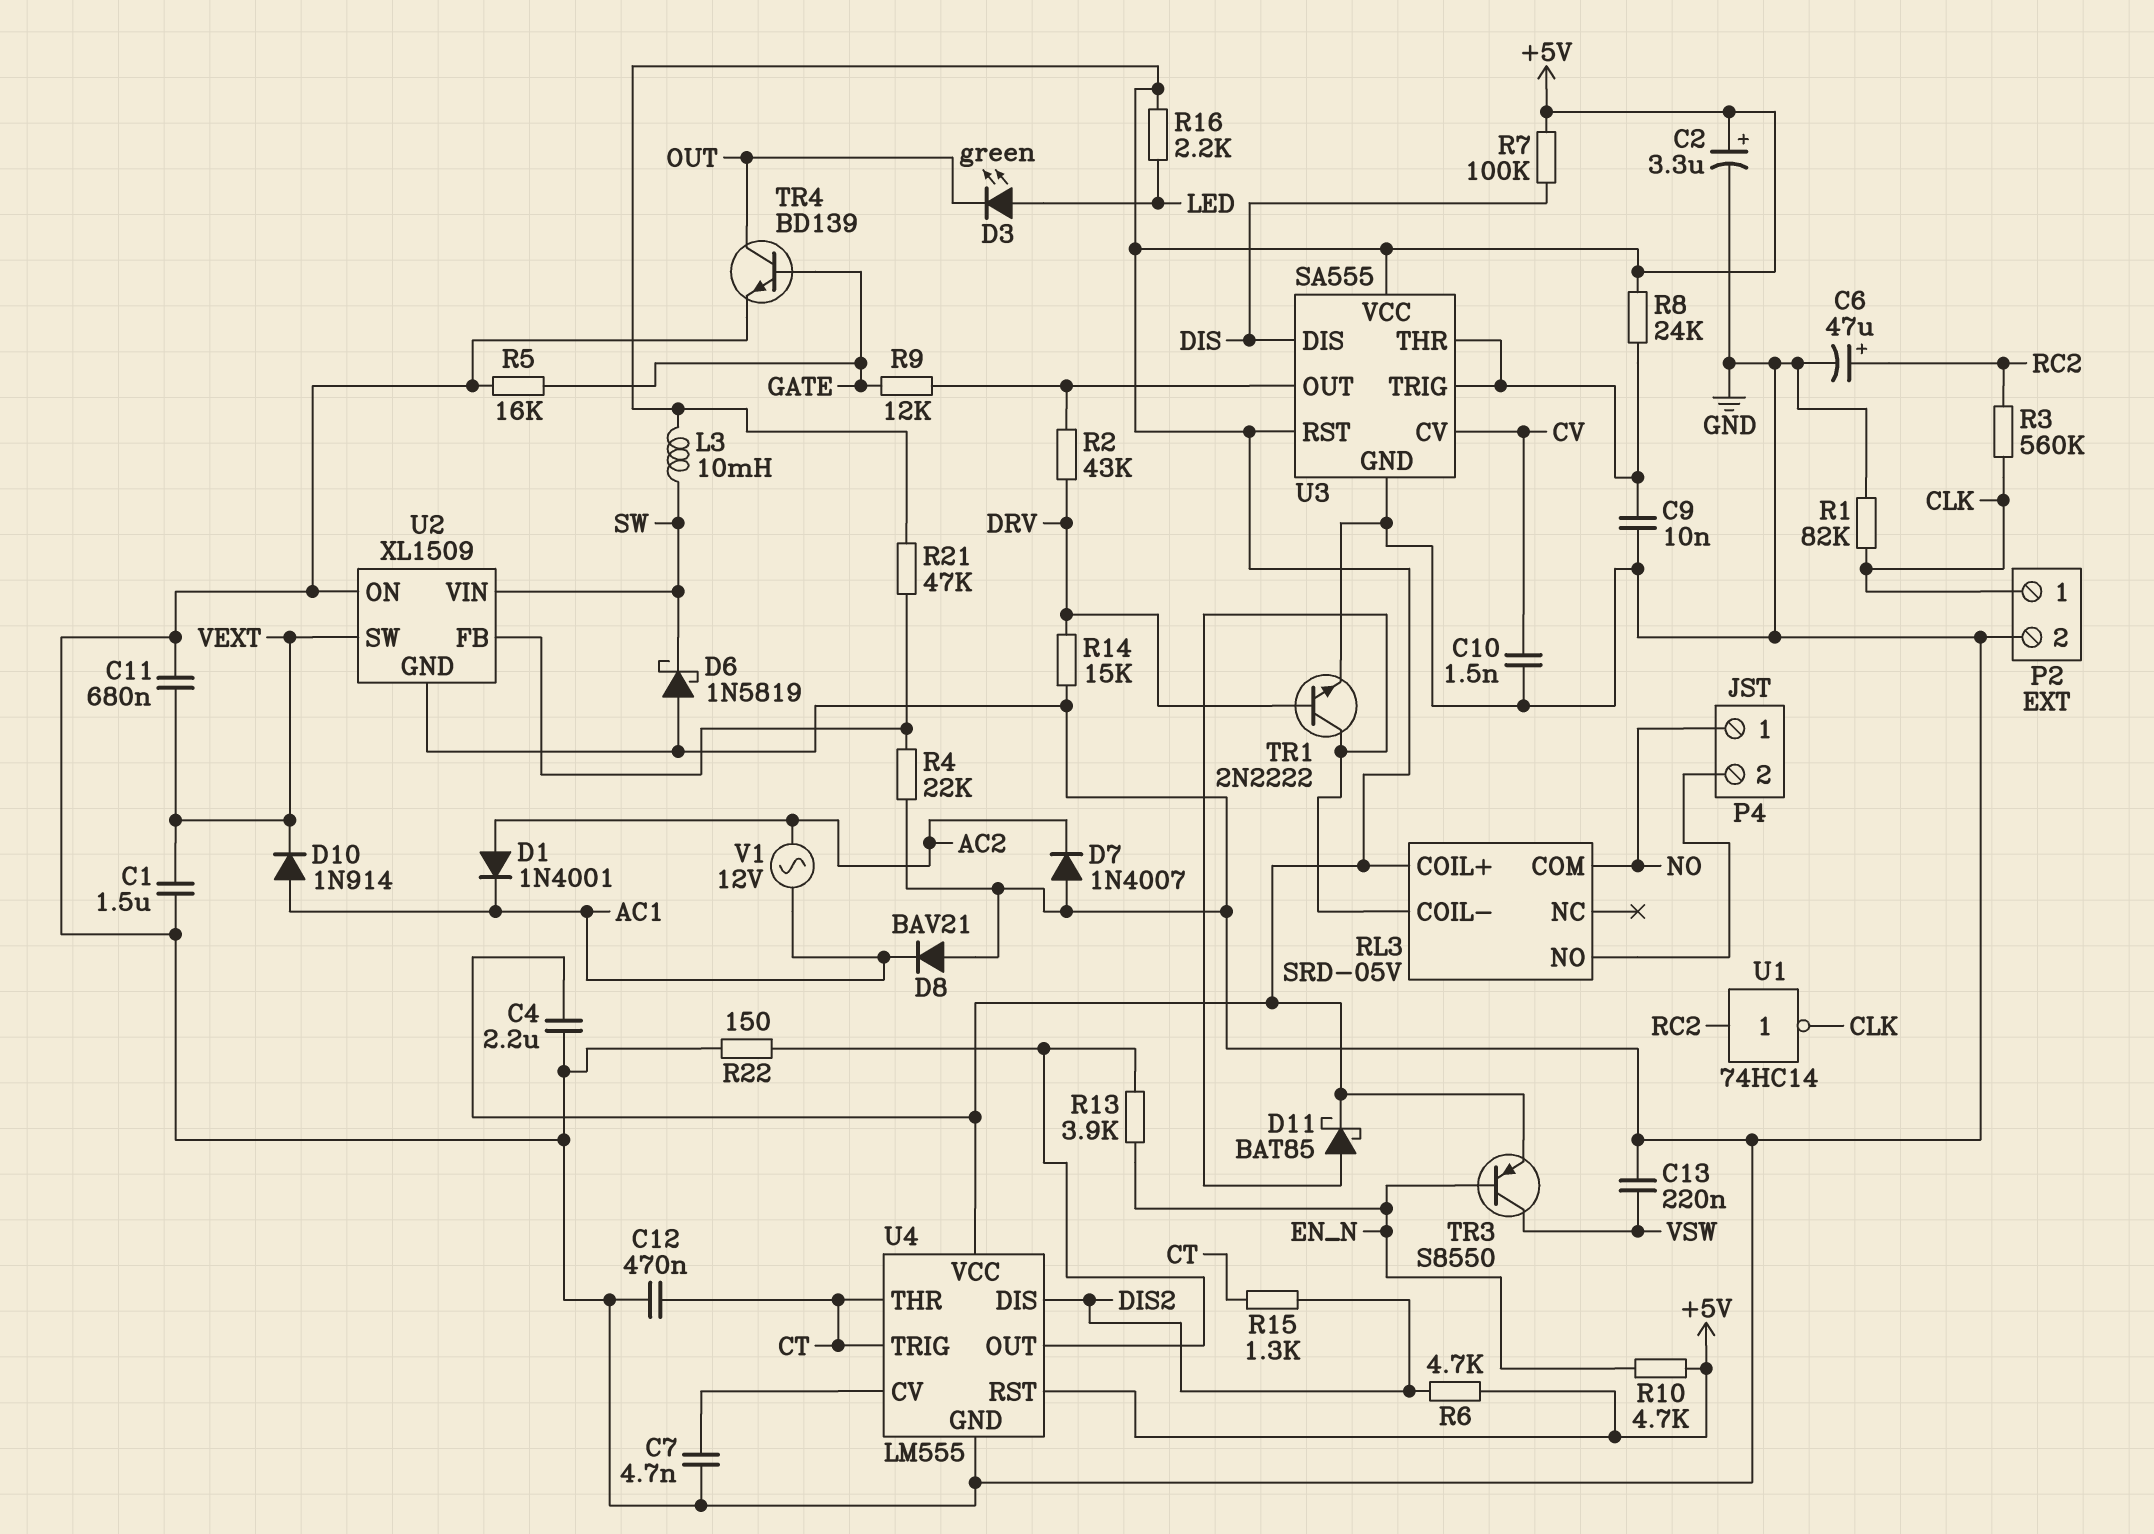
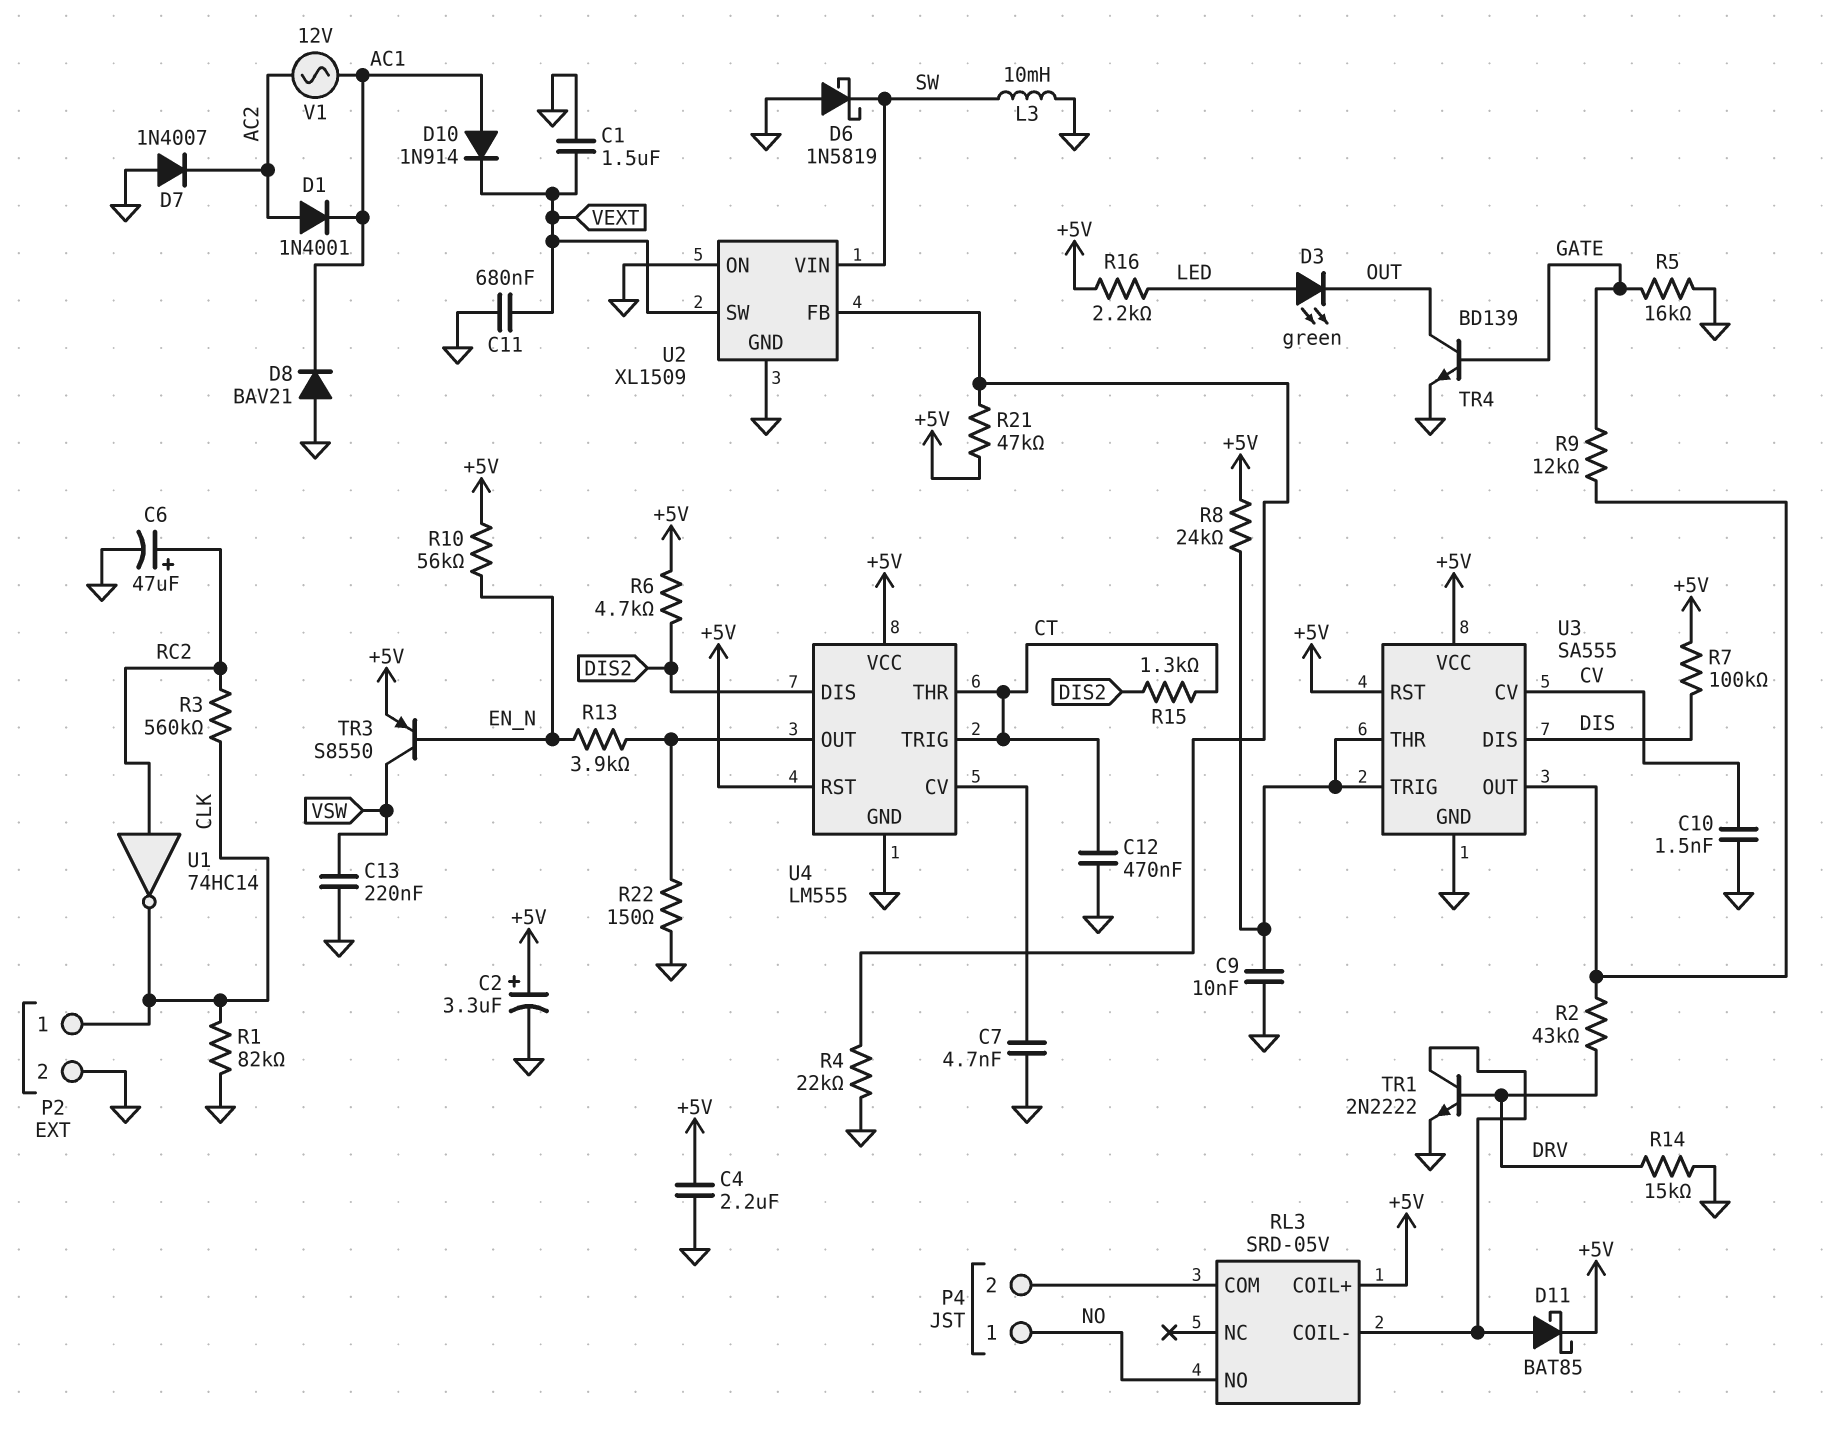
L3: 10mH (+5V, SW) -> 10mH (GND, SW)
R10: 4.7k (+5V, EN_N) -> 56k (+5V, EN_N)
RL3 pin COM: NO -> P4/2
RL3 pin NO: P4/2 -> NO

